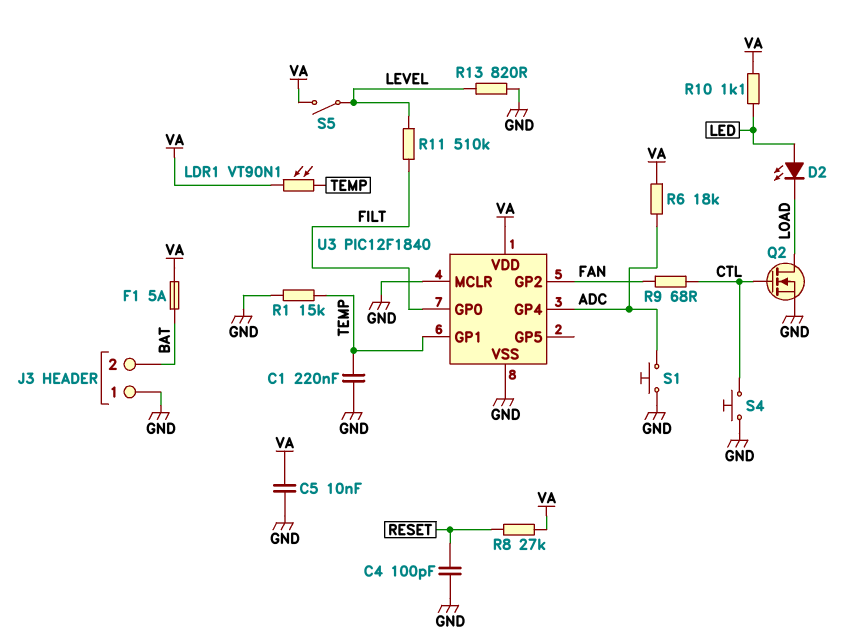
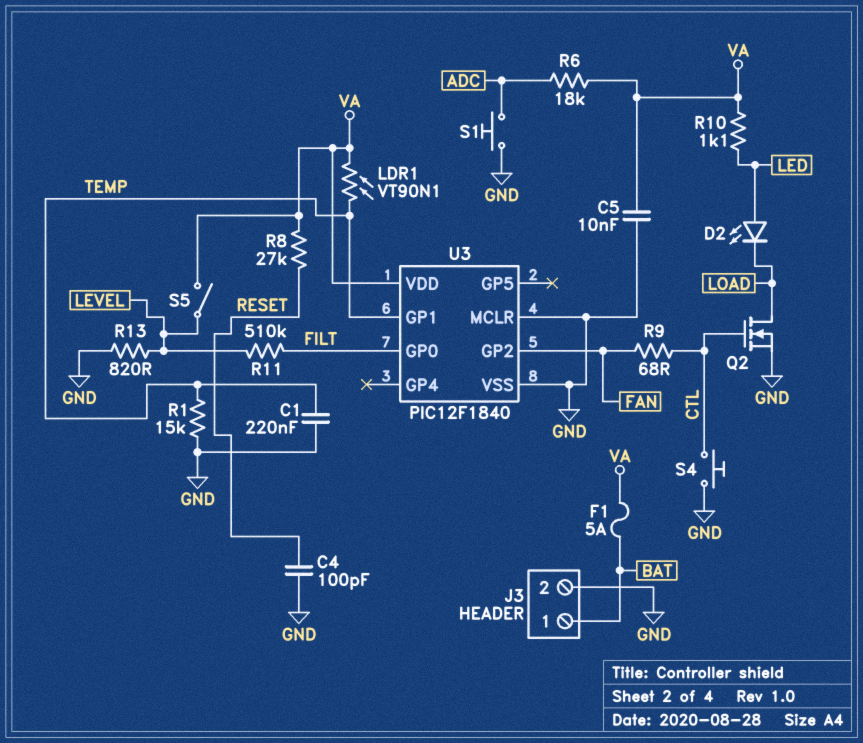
J3 pin 1: GND -> BAT
J3 pin 2: BAT -> GND
U3 pin GP4: ADC -> none

